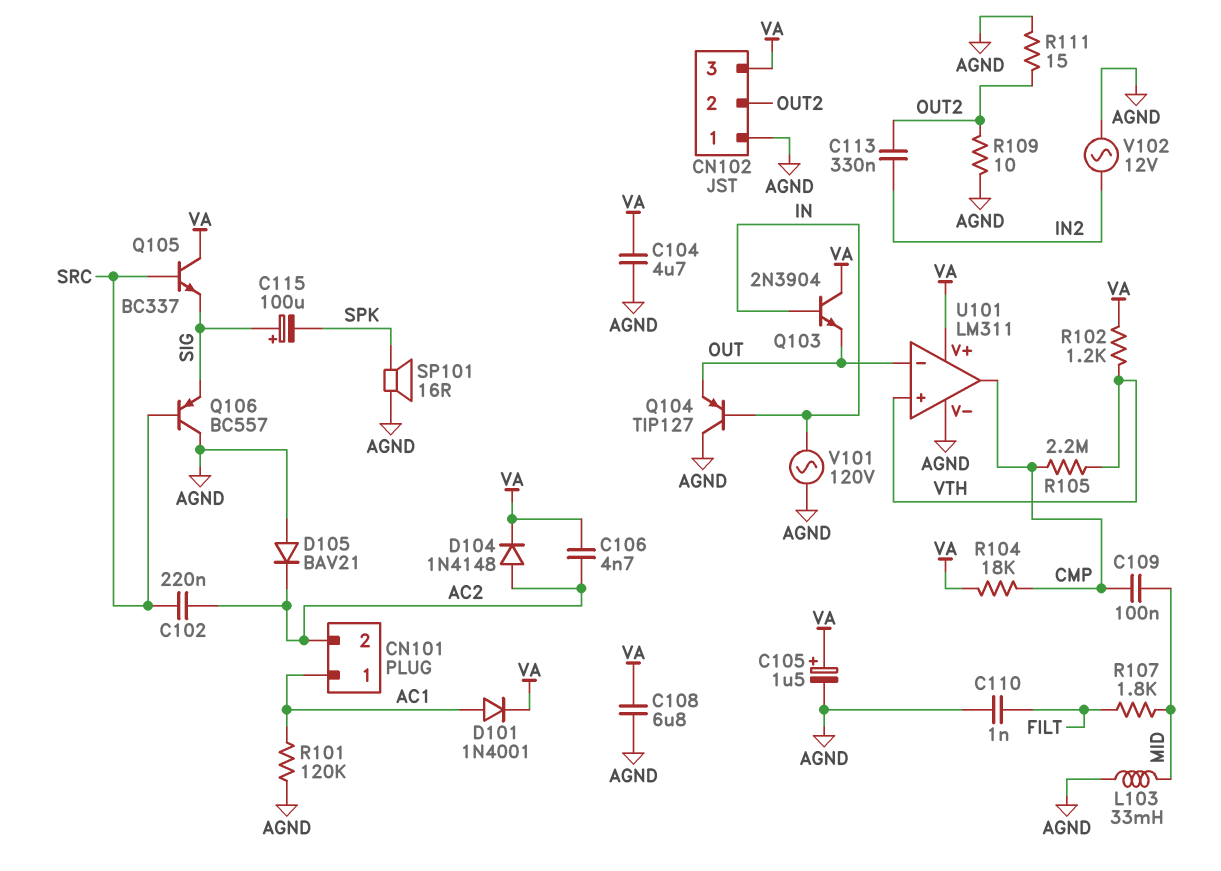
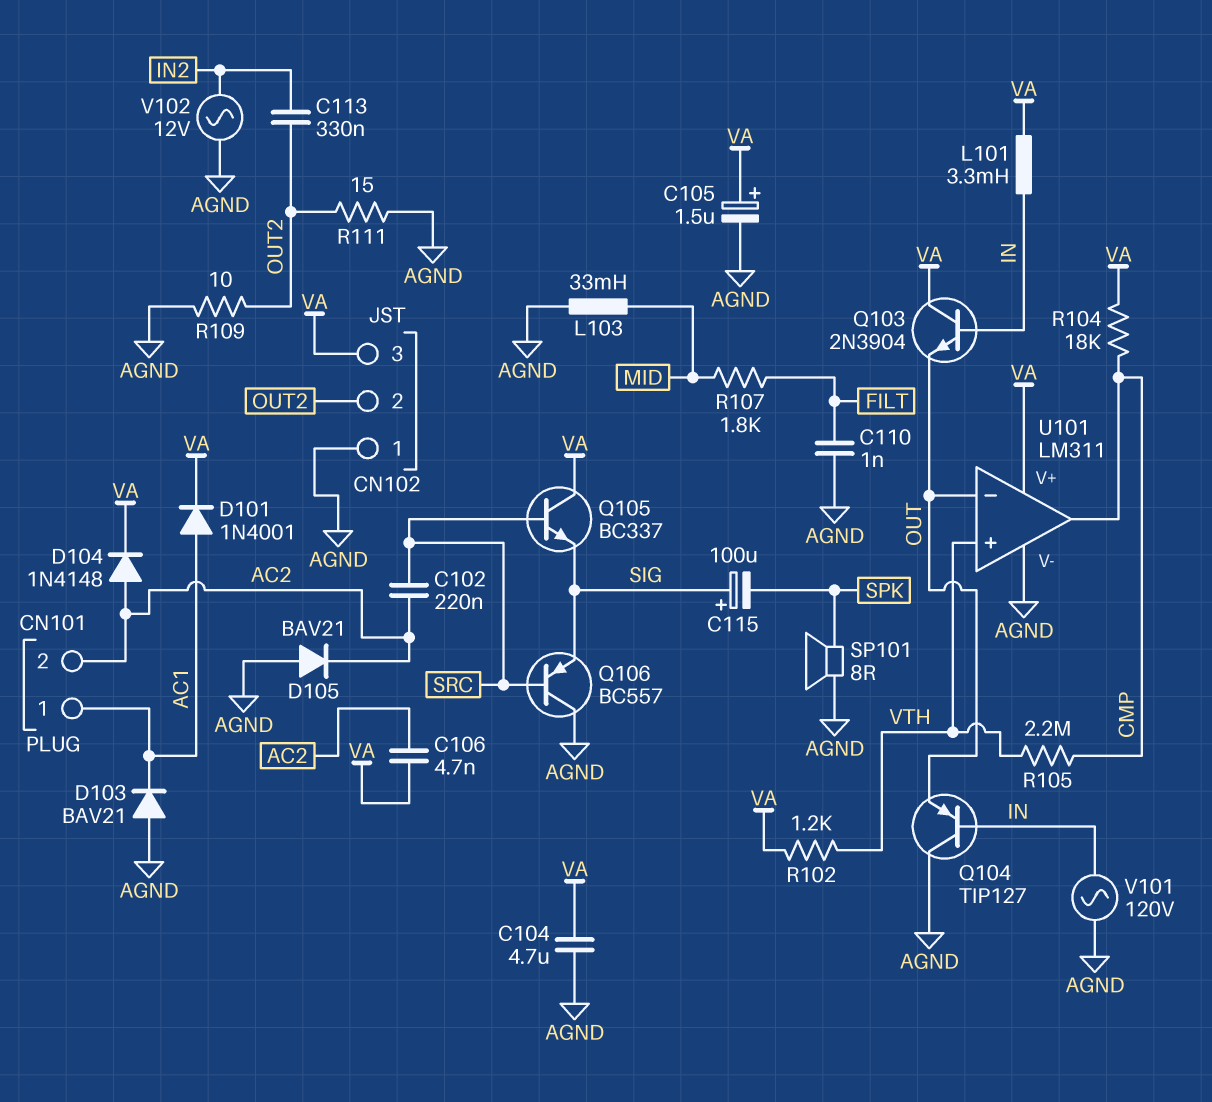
C108: 6.8uF (AGND, VA) -> none
C109: 100nF (CMP, MID) -> none
D103: none -> diode BAV21 (A AGND, K AC1)
L101: none -> 3.3mH (IN, VA)
R101: 120k (AC1, AGND) -> none
SP101: speaker 16R (AGND, SPK) -> speaker 8R (AGND, SPK)

